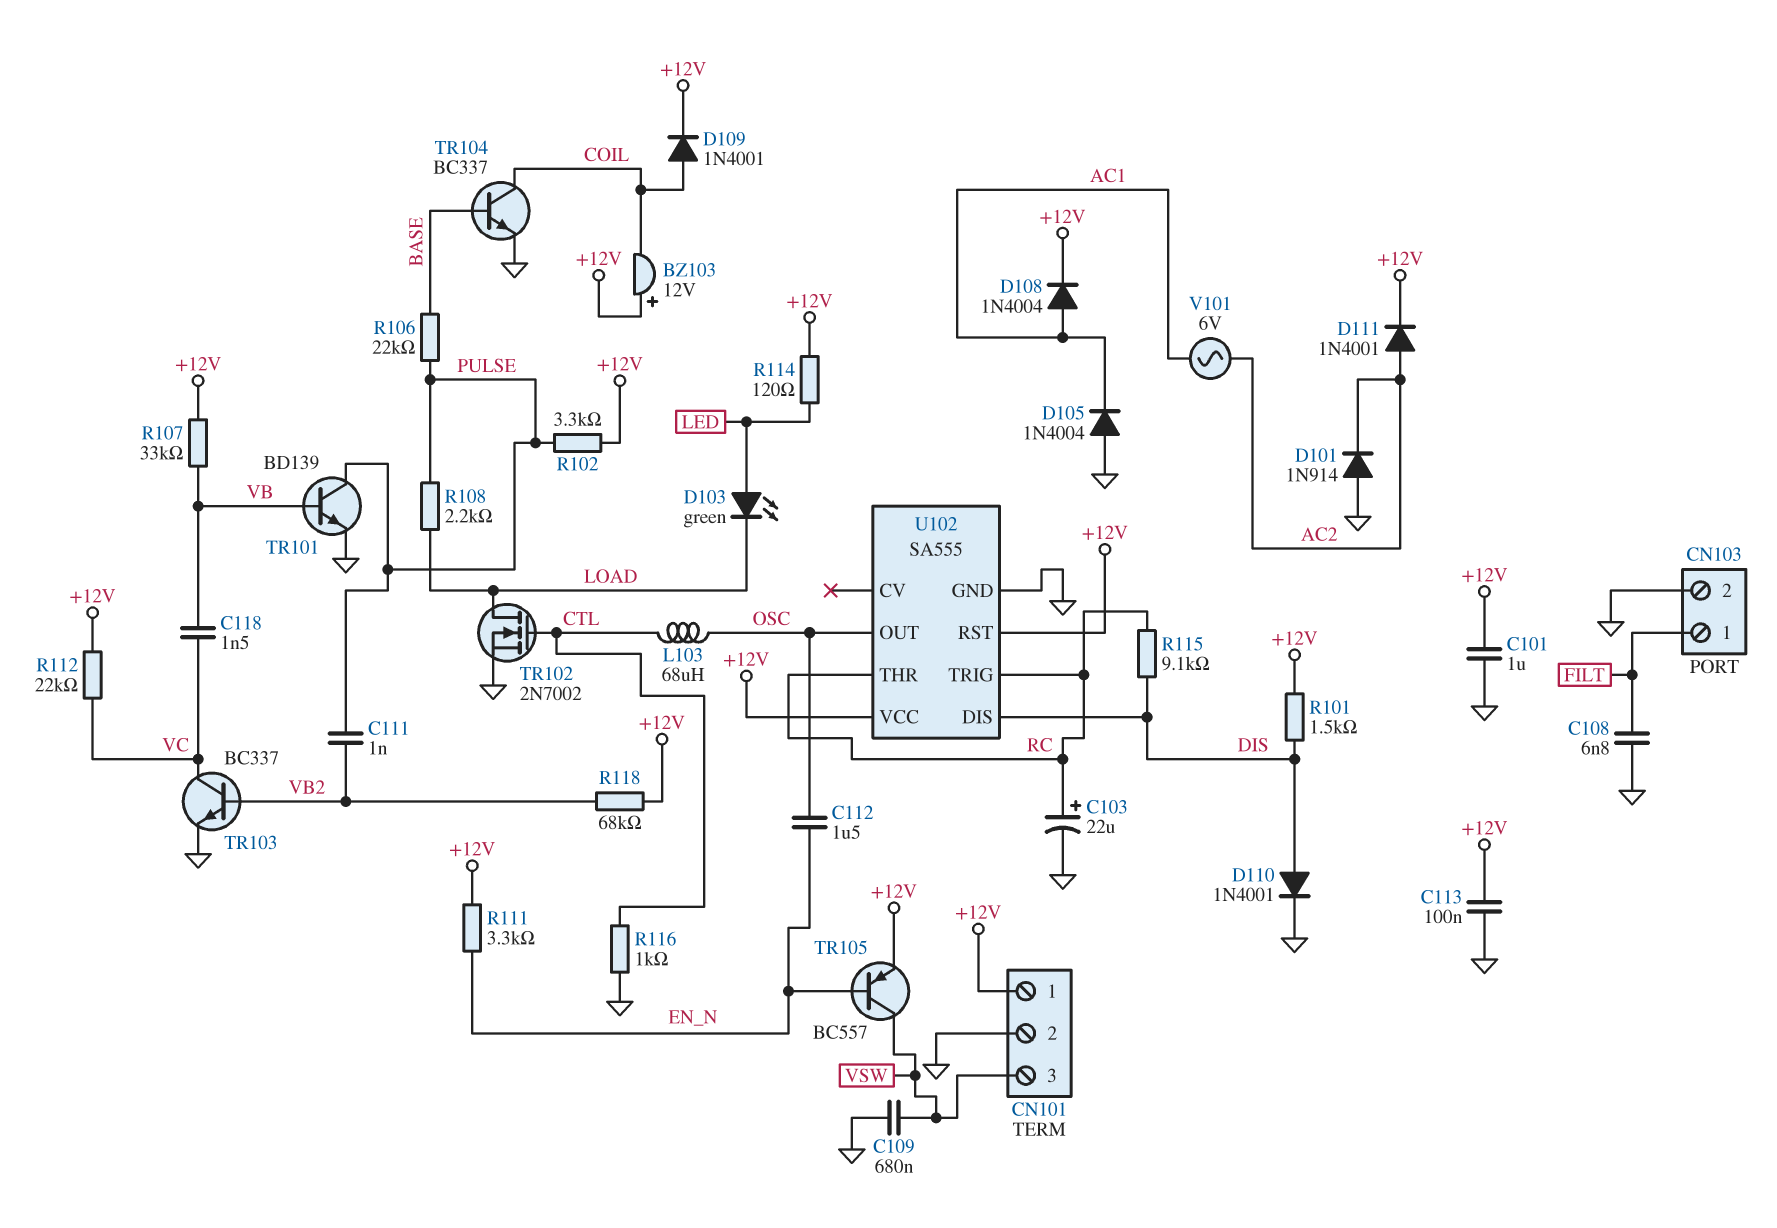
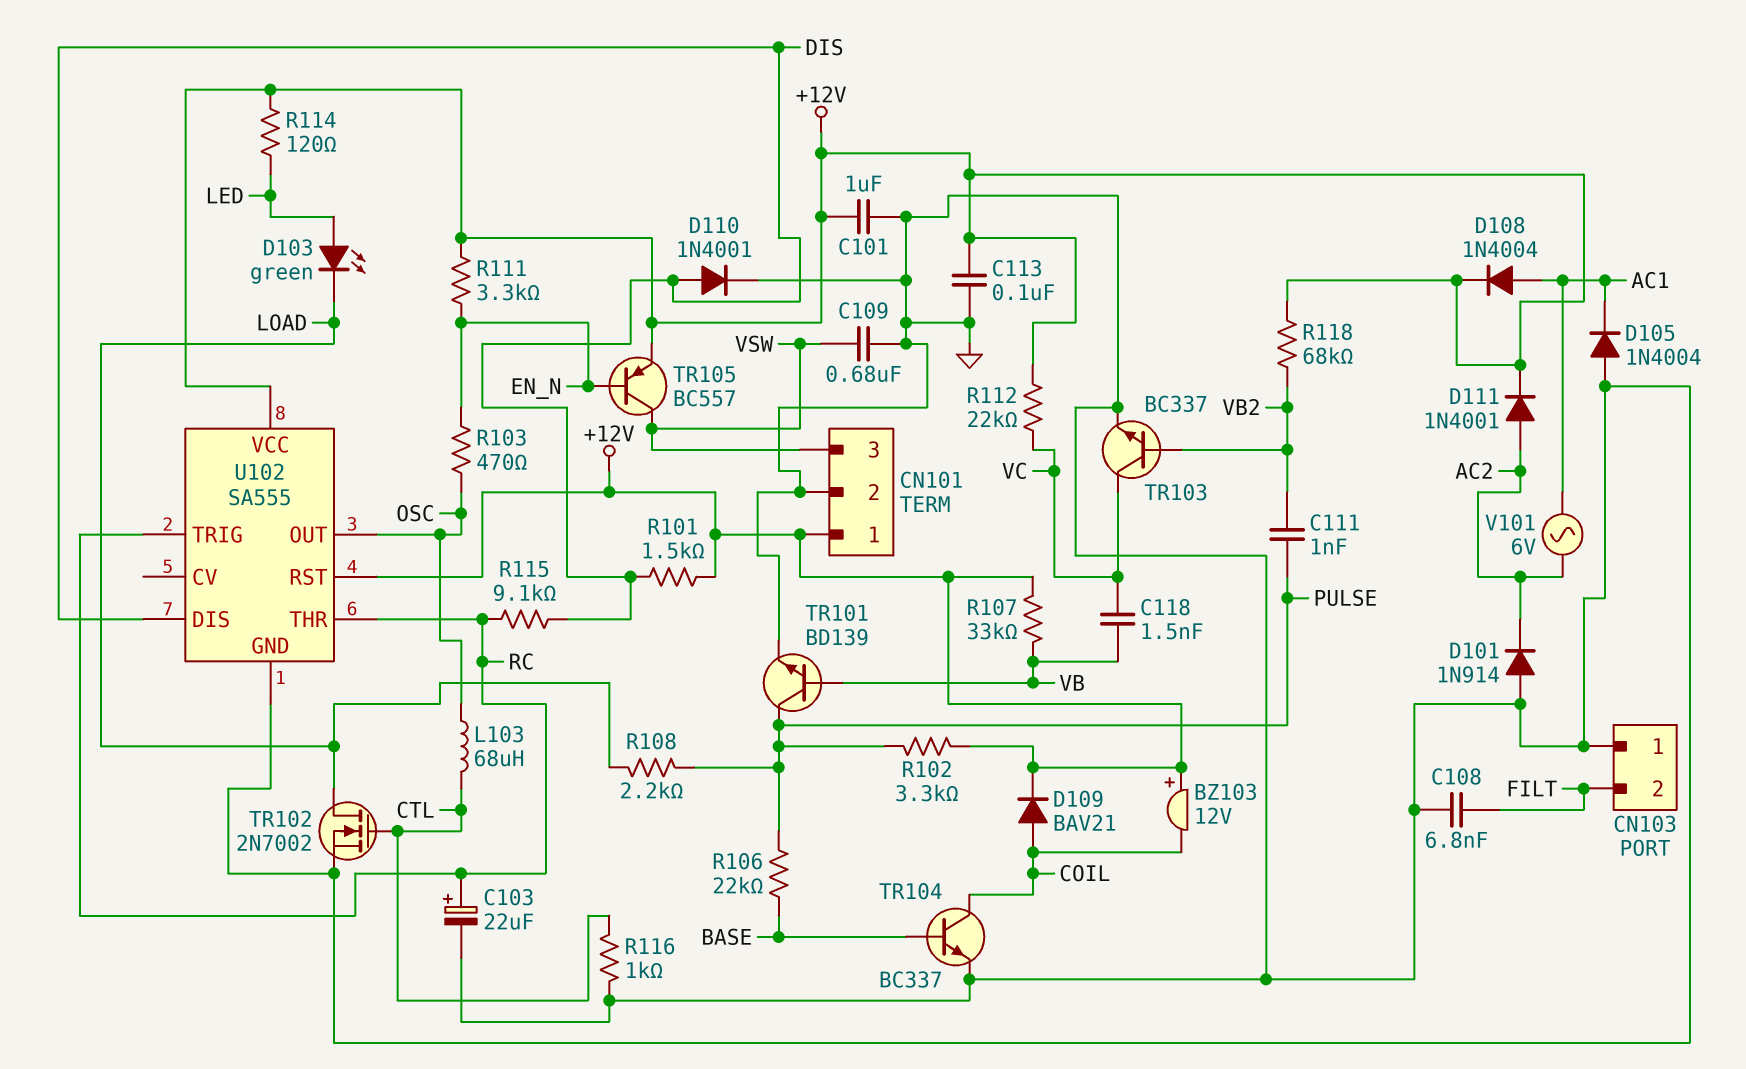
C112: 1.5uF (EN_N, OSC) -> none
CN103 pin 1: FILT -> GND
CN103 pin 2: GND -> FILT
D109: diode 1N4001 (A COIL, K +12V) -> diode BAV21 (A COIL, K +12V)
R103: none -> 470 (EN_N, OSC)

